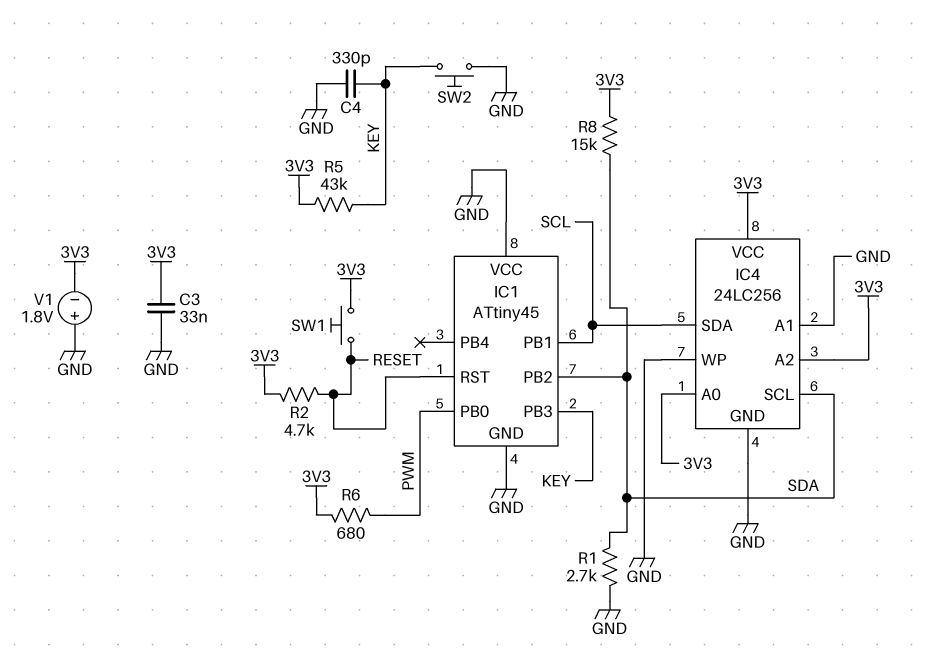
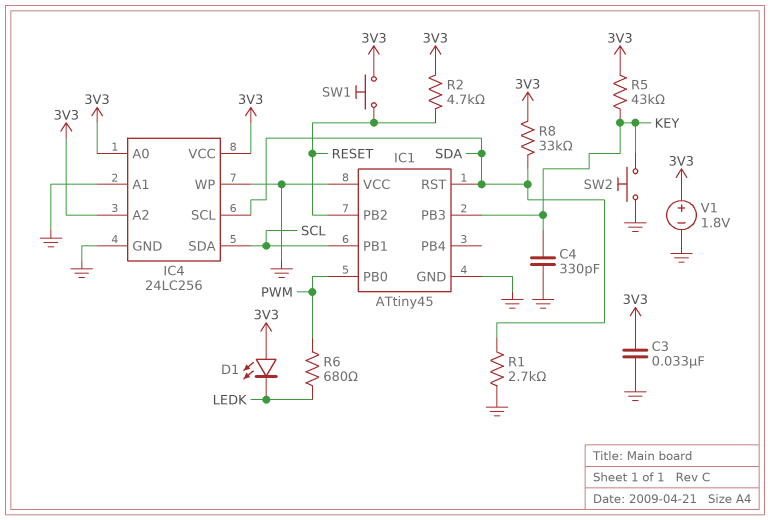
D1: none -> LED (A 3V3, K LEDK)
IC1 pin PB2: SDA -> RESET
IC1 pin RST: RESET -> SDA
R6: 680 (3V3, PWM) -> 680 (LEDK, PWM)
R8: 15k (3V3, SDA) -> 33k (3V3, SDA)
V1: 1.8V (plus GND, minus 3V3) -> 1.8V (plus 3V3, minus GND)

